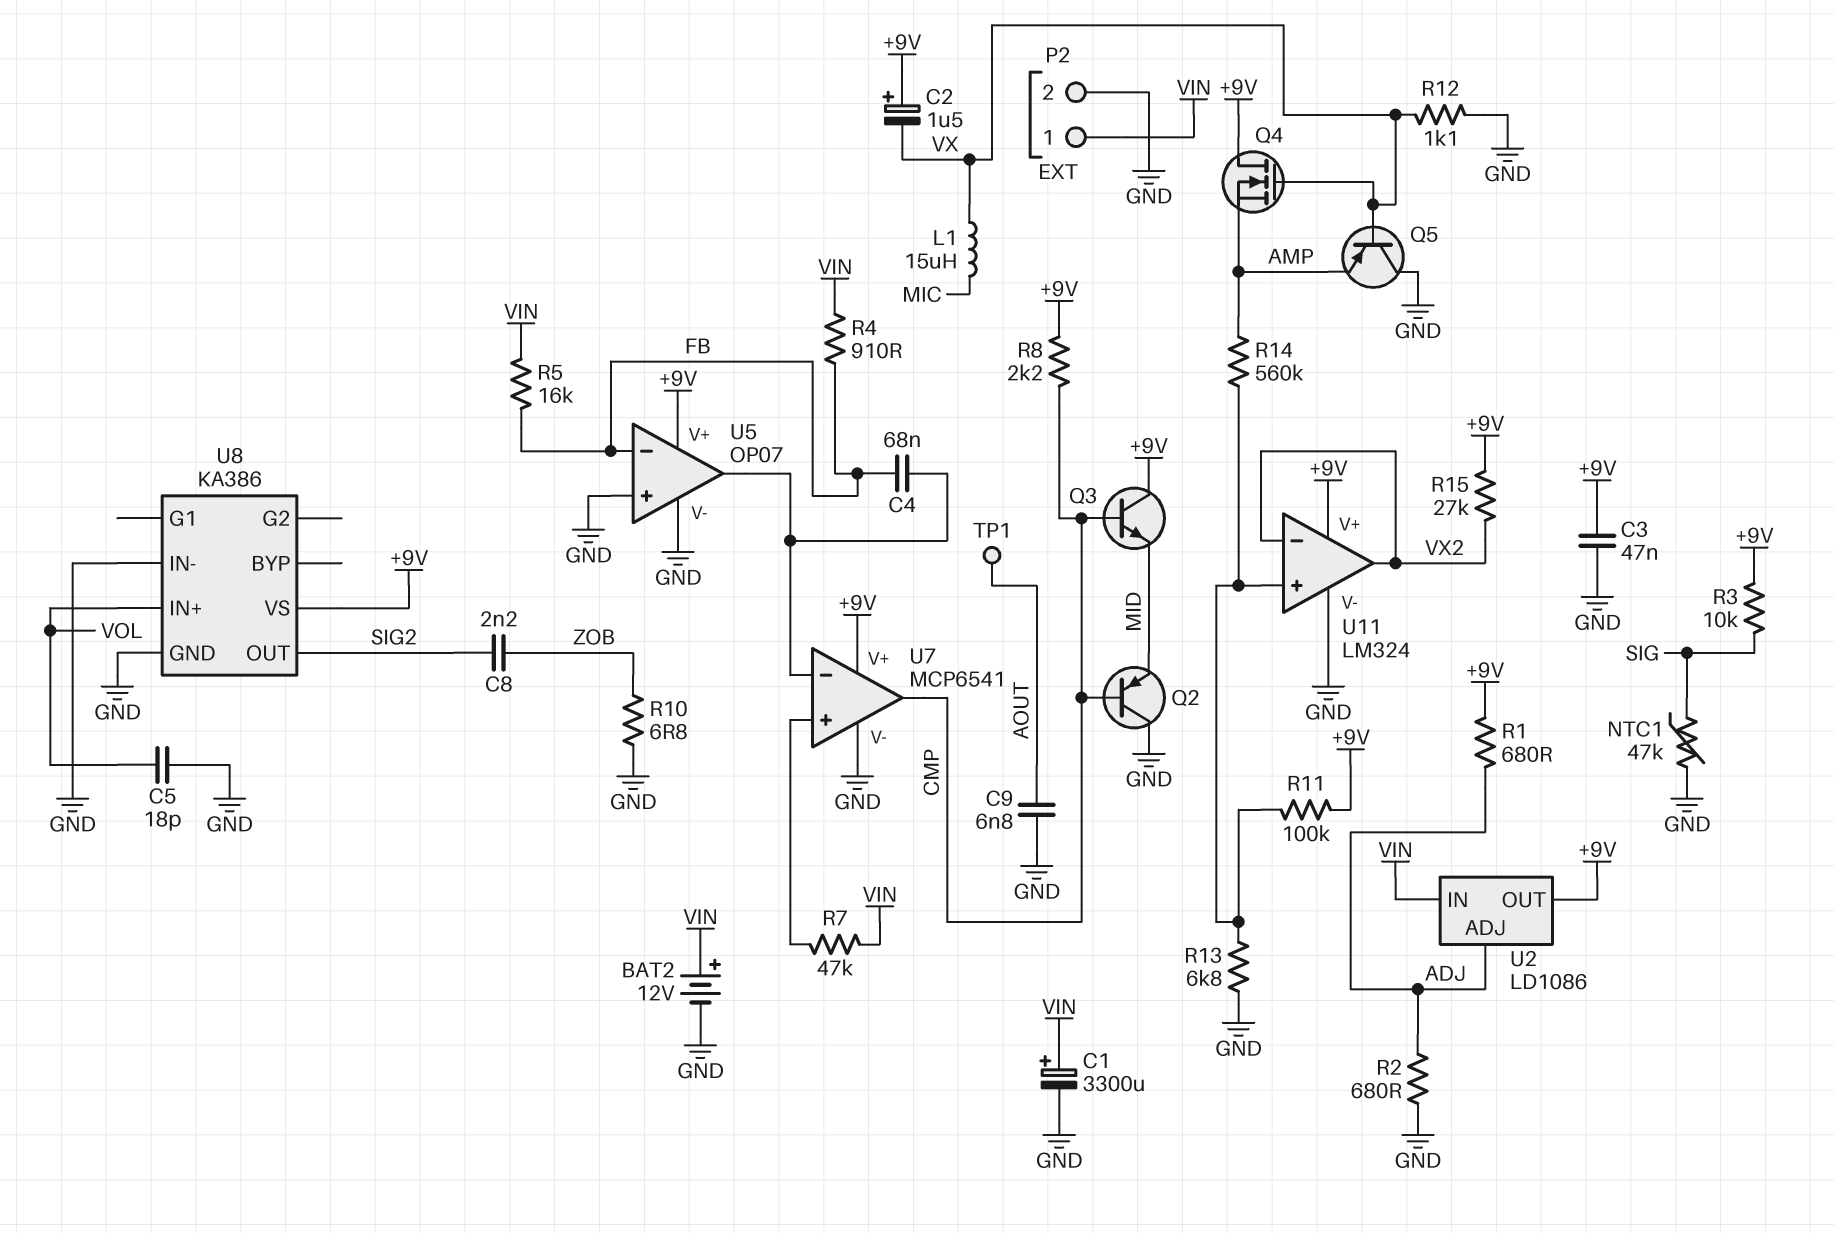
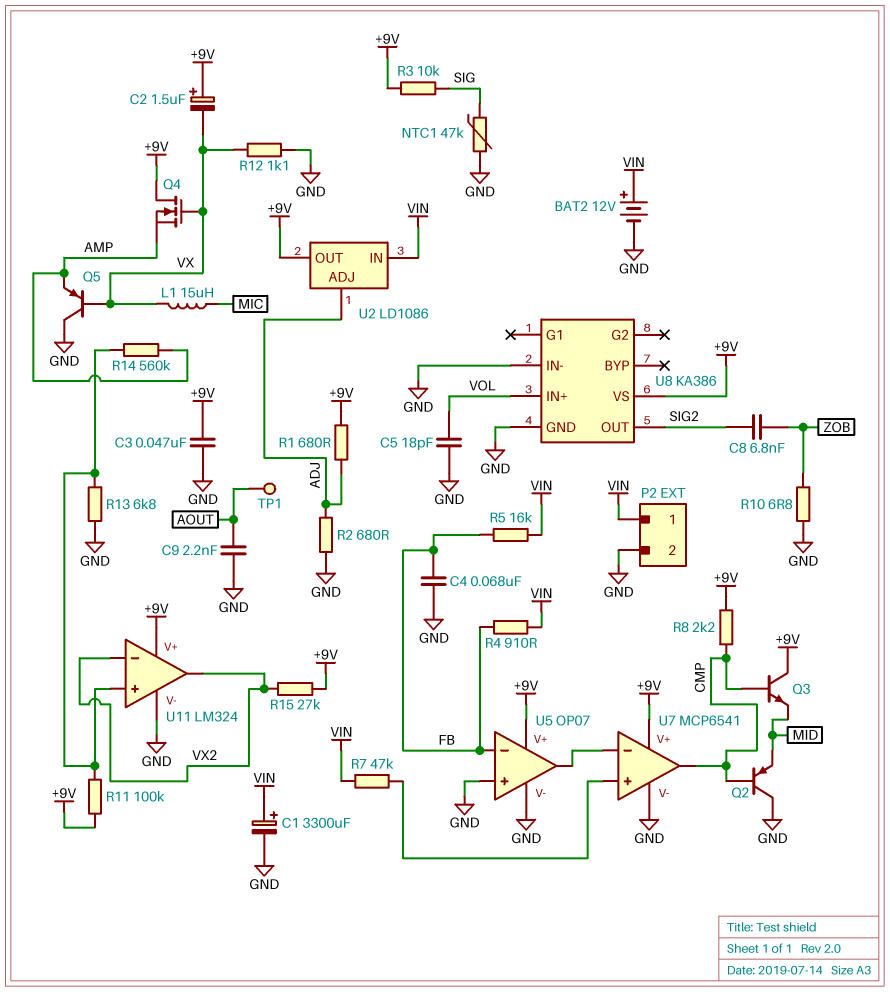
C4: 68nF (FB, U5/out) -> 68nF (FB, GND)
C8: 2.2nF (SIG2, ZOB) -> 6.8nF (SIG2, ZOB)
C9: 6.8nF (AOUT, GND) -> 2.2nF (AOUT, GND)

